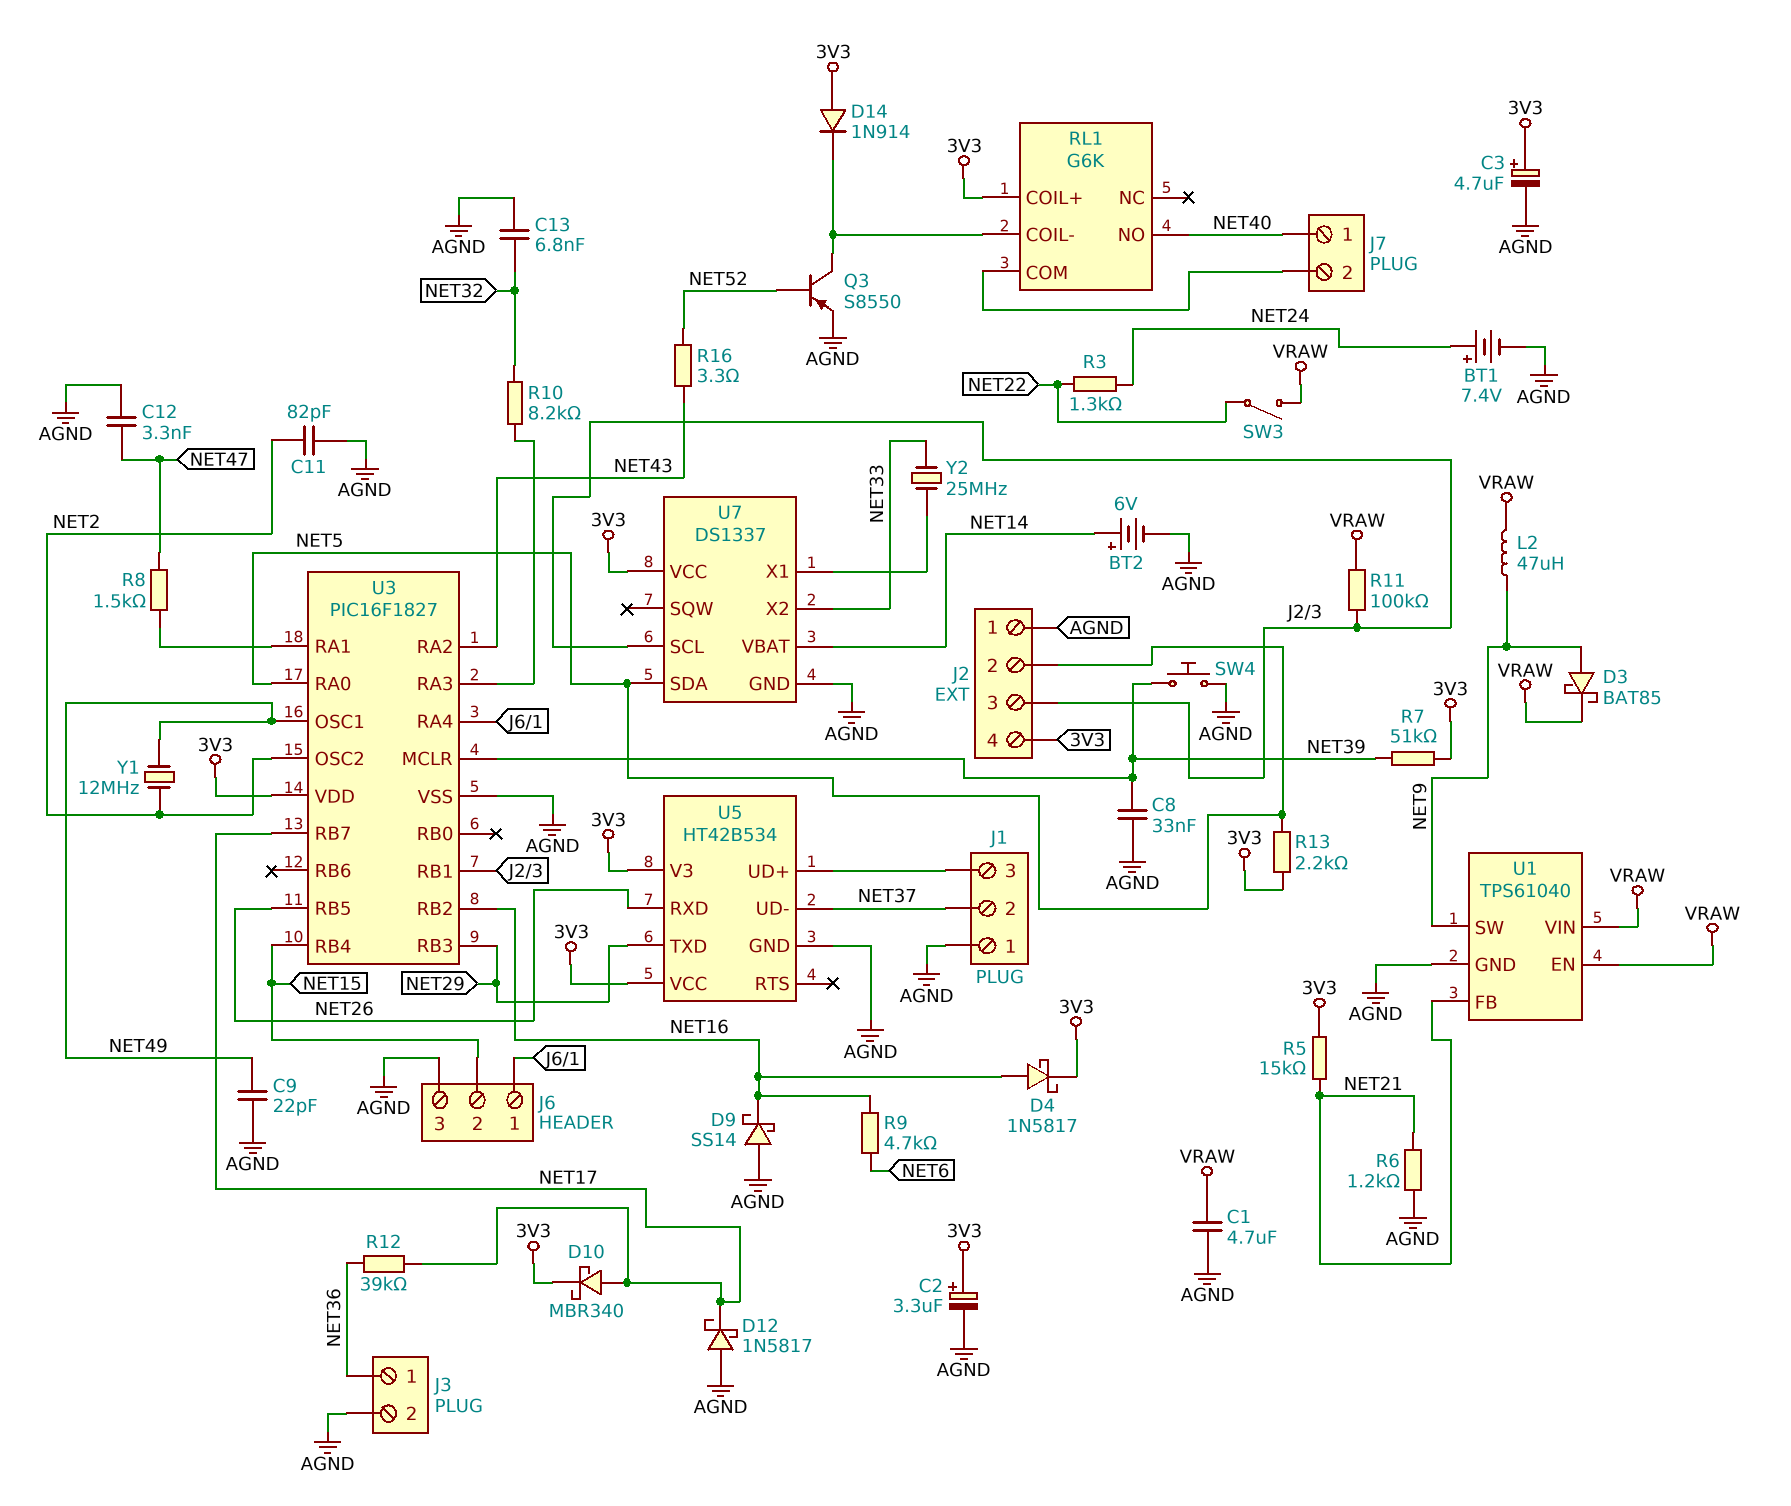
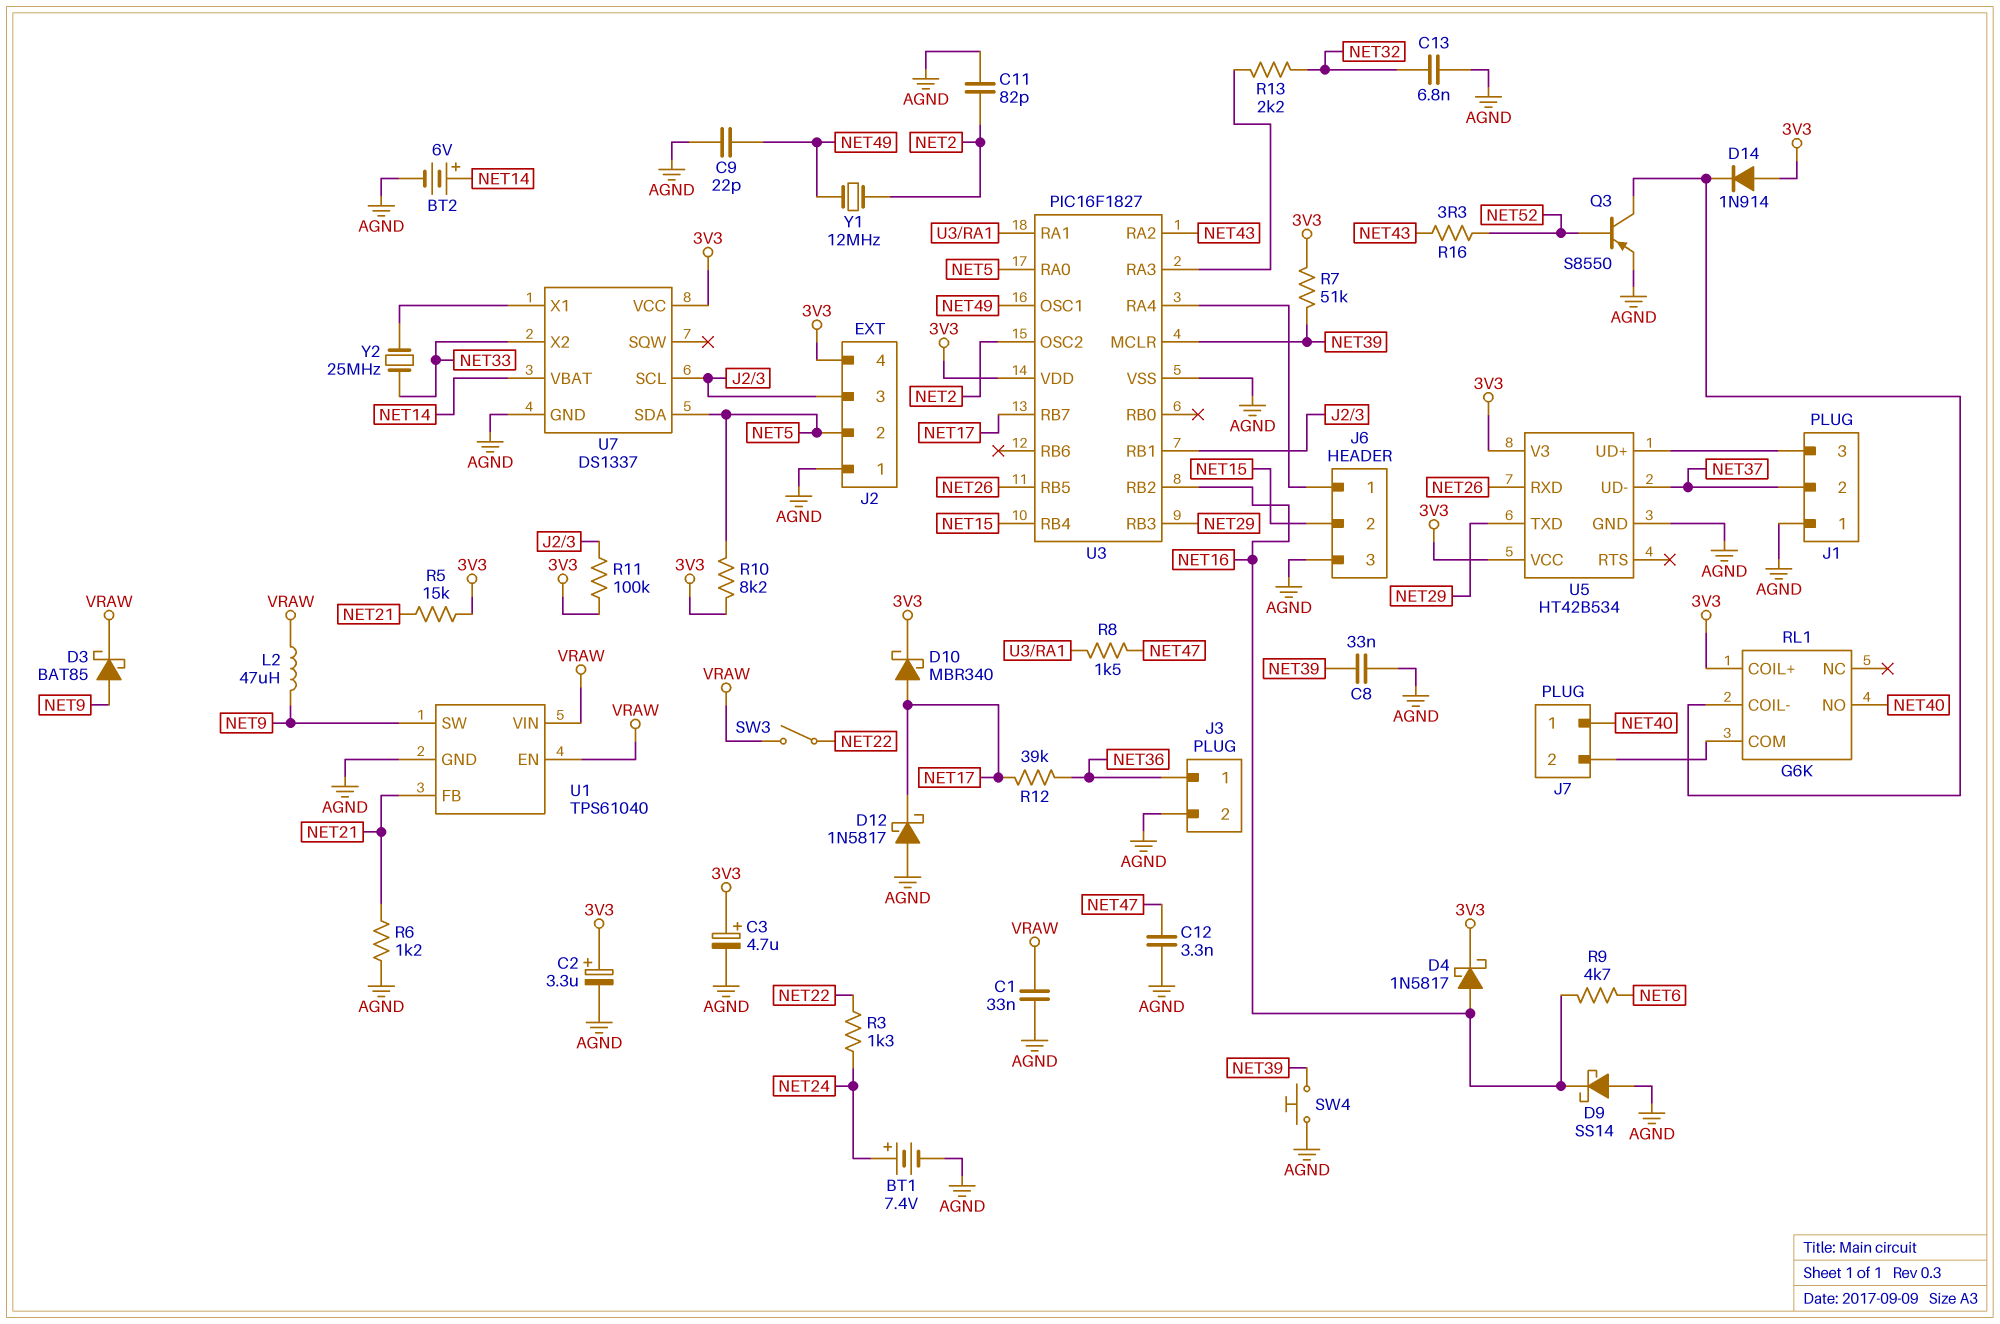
C1: 4.7uF (AGND, VRAW) -> 33nF (AGND, VRAW)
R10: 8.2k (NET32, U3/RA3) -> 8.2k (3V3, NET5)
R11: 100k (J2/3, VRAW) -> 100k (3V3, J2/3)
R13: 2.2k (3V3, NET5) -> 2.2k (NET32, U3/RA3)

